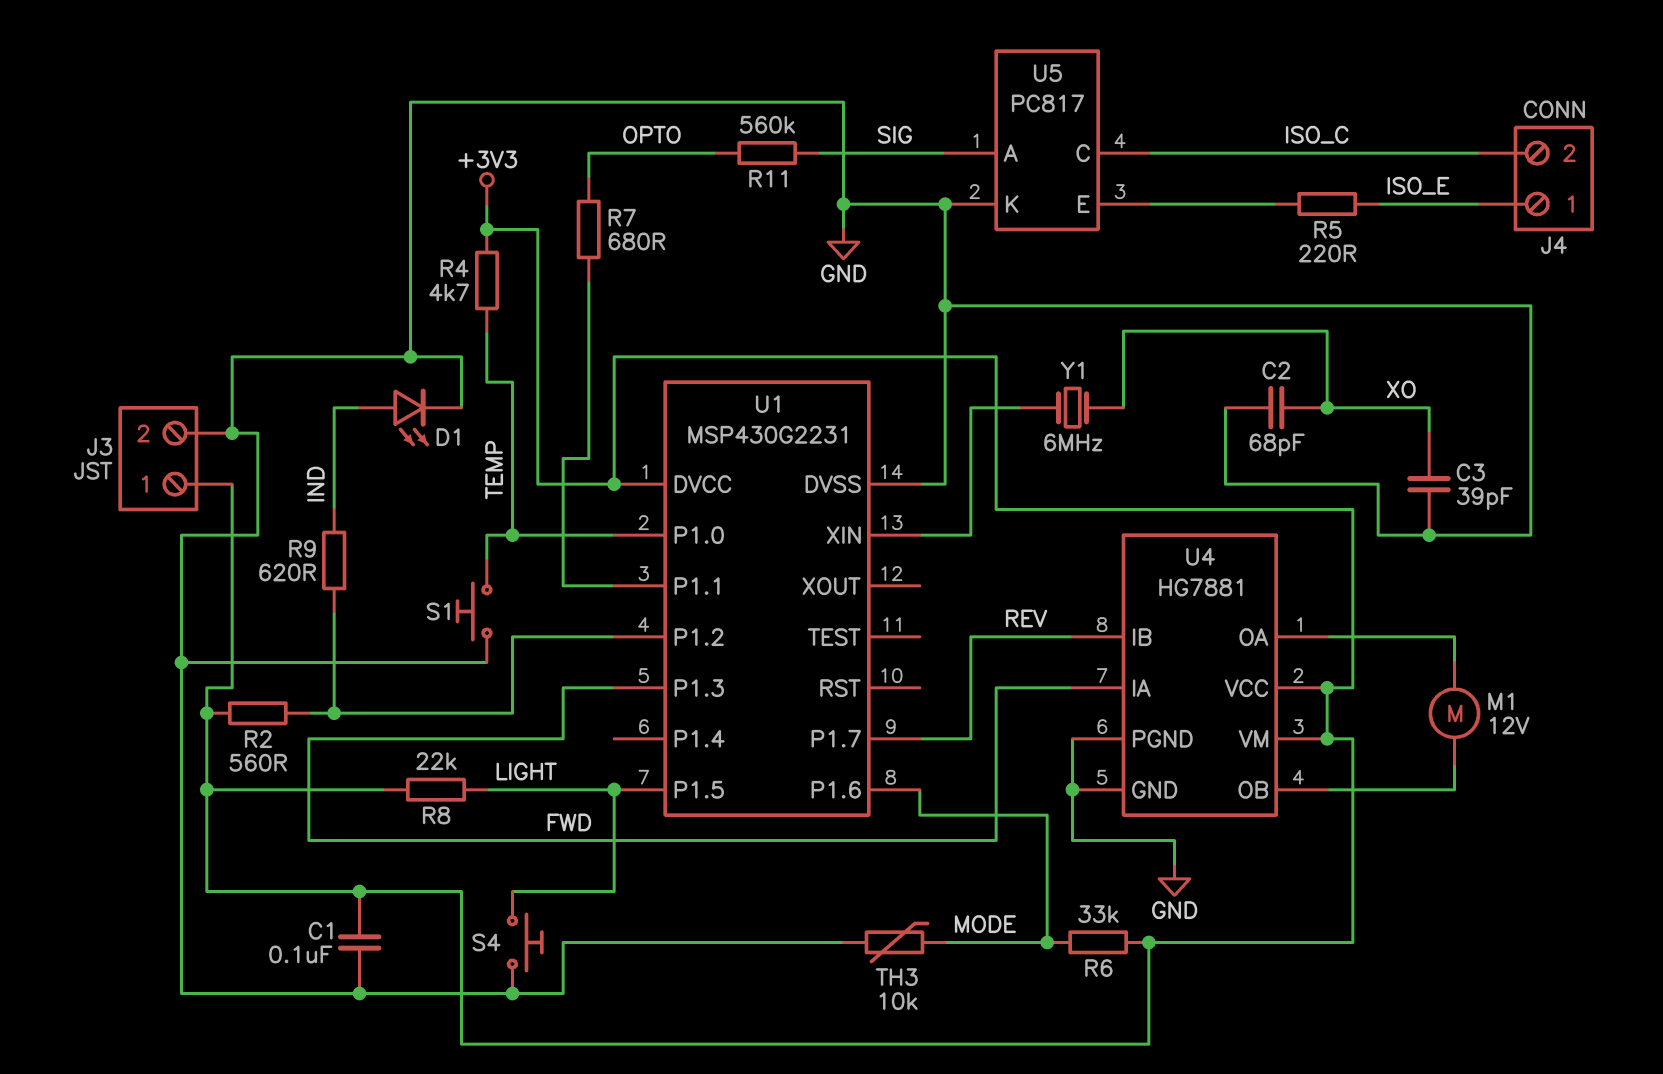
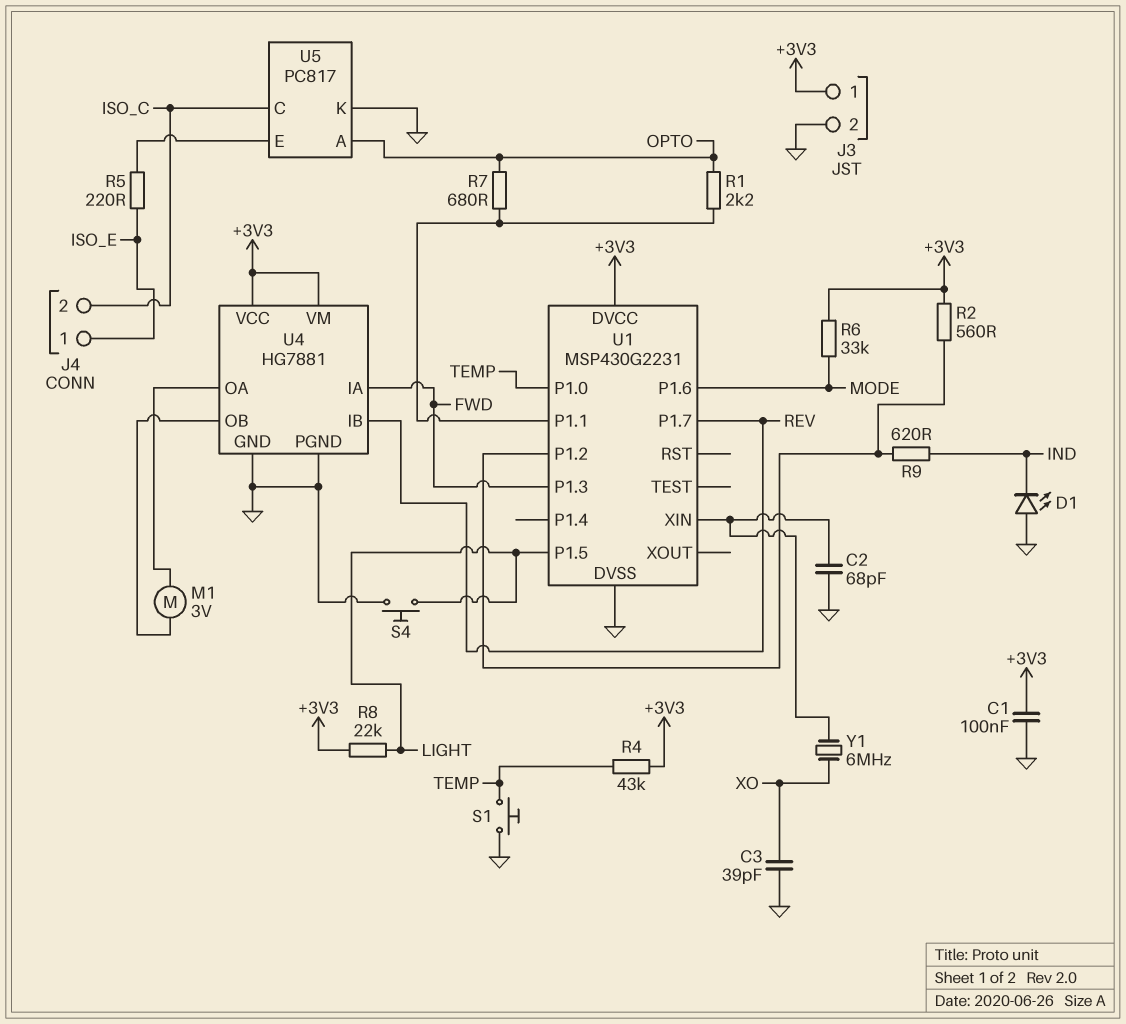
C2: 68pF (GND, XO) -> 68pF (GND, U1/XIN)
D1: LED (A IND, K GND) -> LED (A GND, K IND)
M1: motor 12V (U4/OA, U4/OB) -> motor 3V (U4/OA, U4/OB)
R1: none -> 2.2k (OPTO, U1/P1.1)
R4: 4.7k (+3V3, TEMP) -> 43k (+3V3, TEMP)
R11: 560k (OPTO, SIG) -> none
TH3: 10k (GND, MODE) -> none
U5 pin A: SIG -> OPTO

